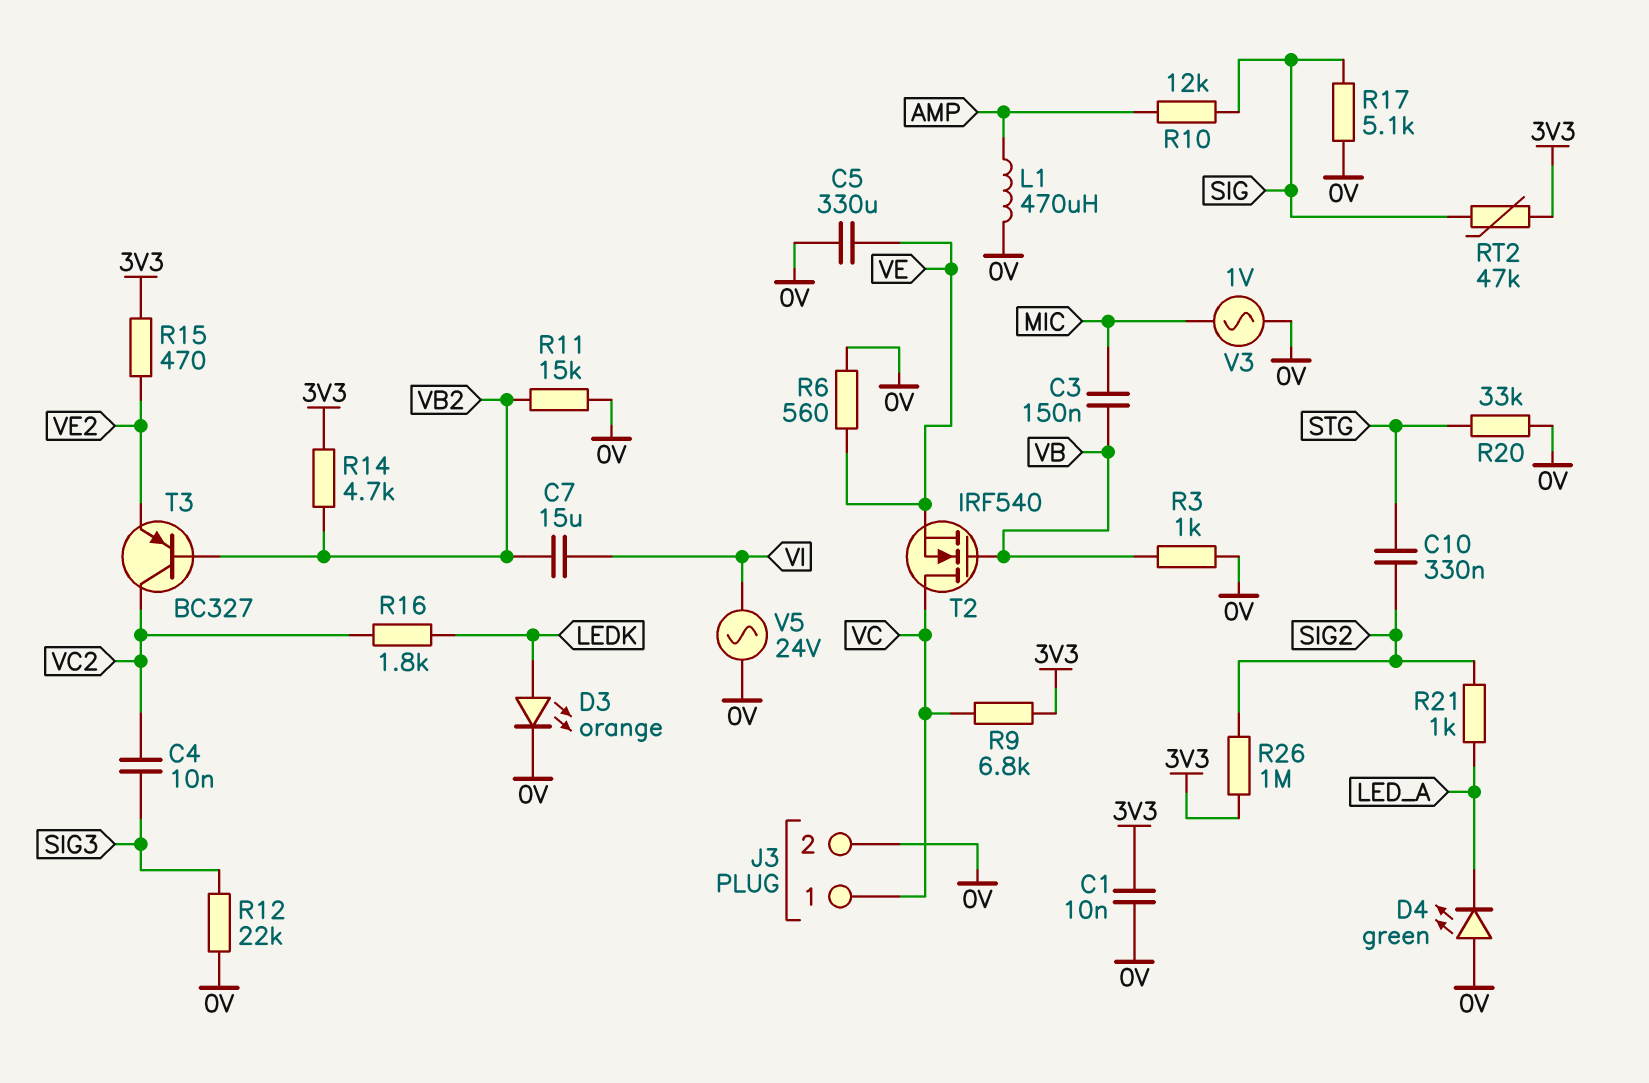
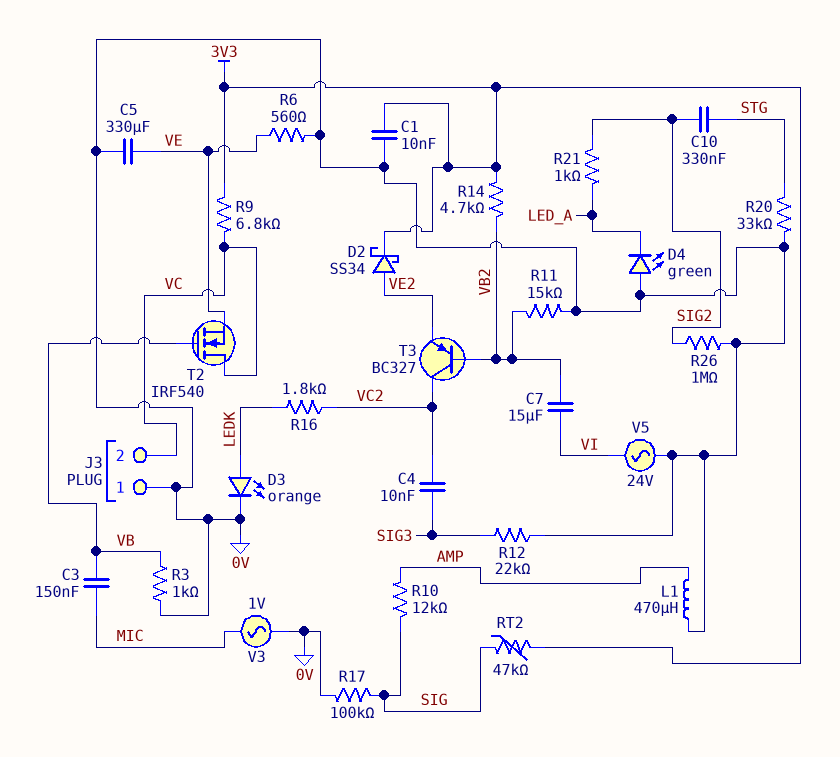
D2: none -> schottky SS34 (A VE2, K 3V3)
J3 pin 1: VC -> 0V
J3 pin 2: 0V -> VC
R15: 470 (3V3, VE2) -> none
R17: 5.1k (0V, SIG) -> 100k (0V, SIG)
R26: 1M (3V3, SIG2) -> 1M (0V, SIG2)

